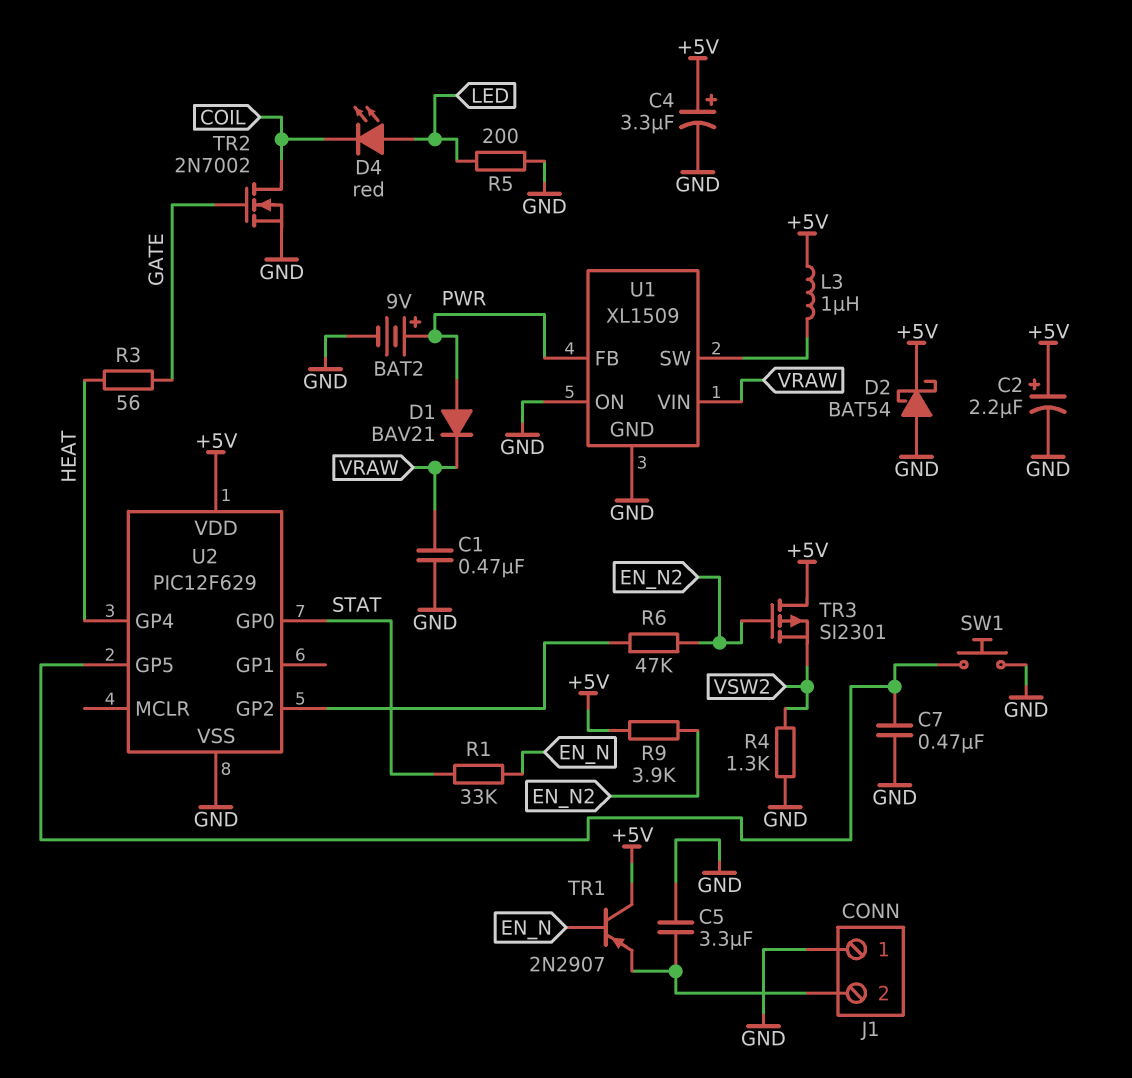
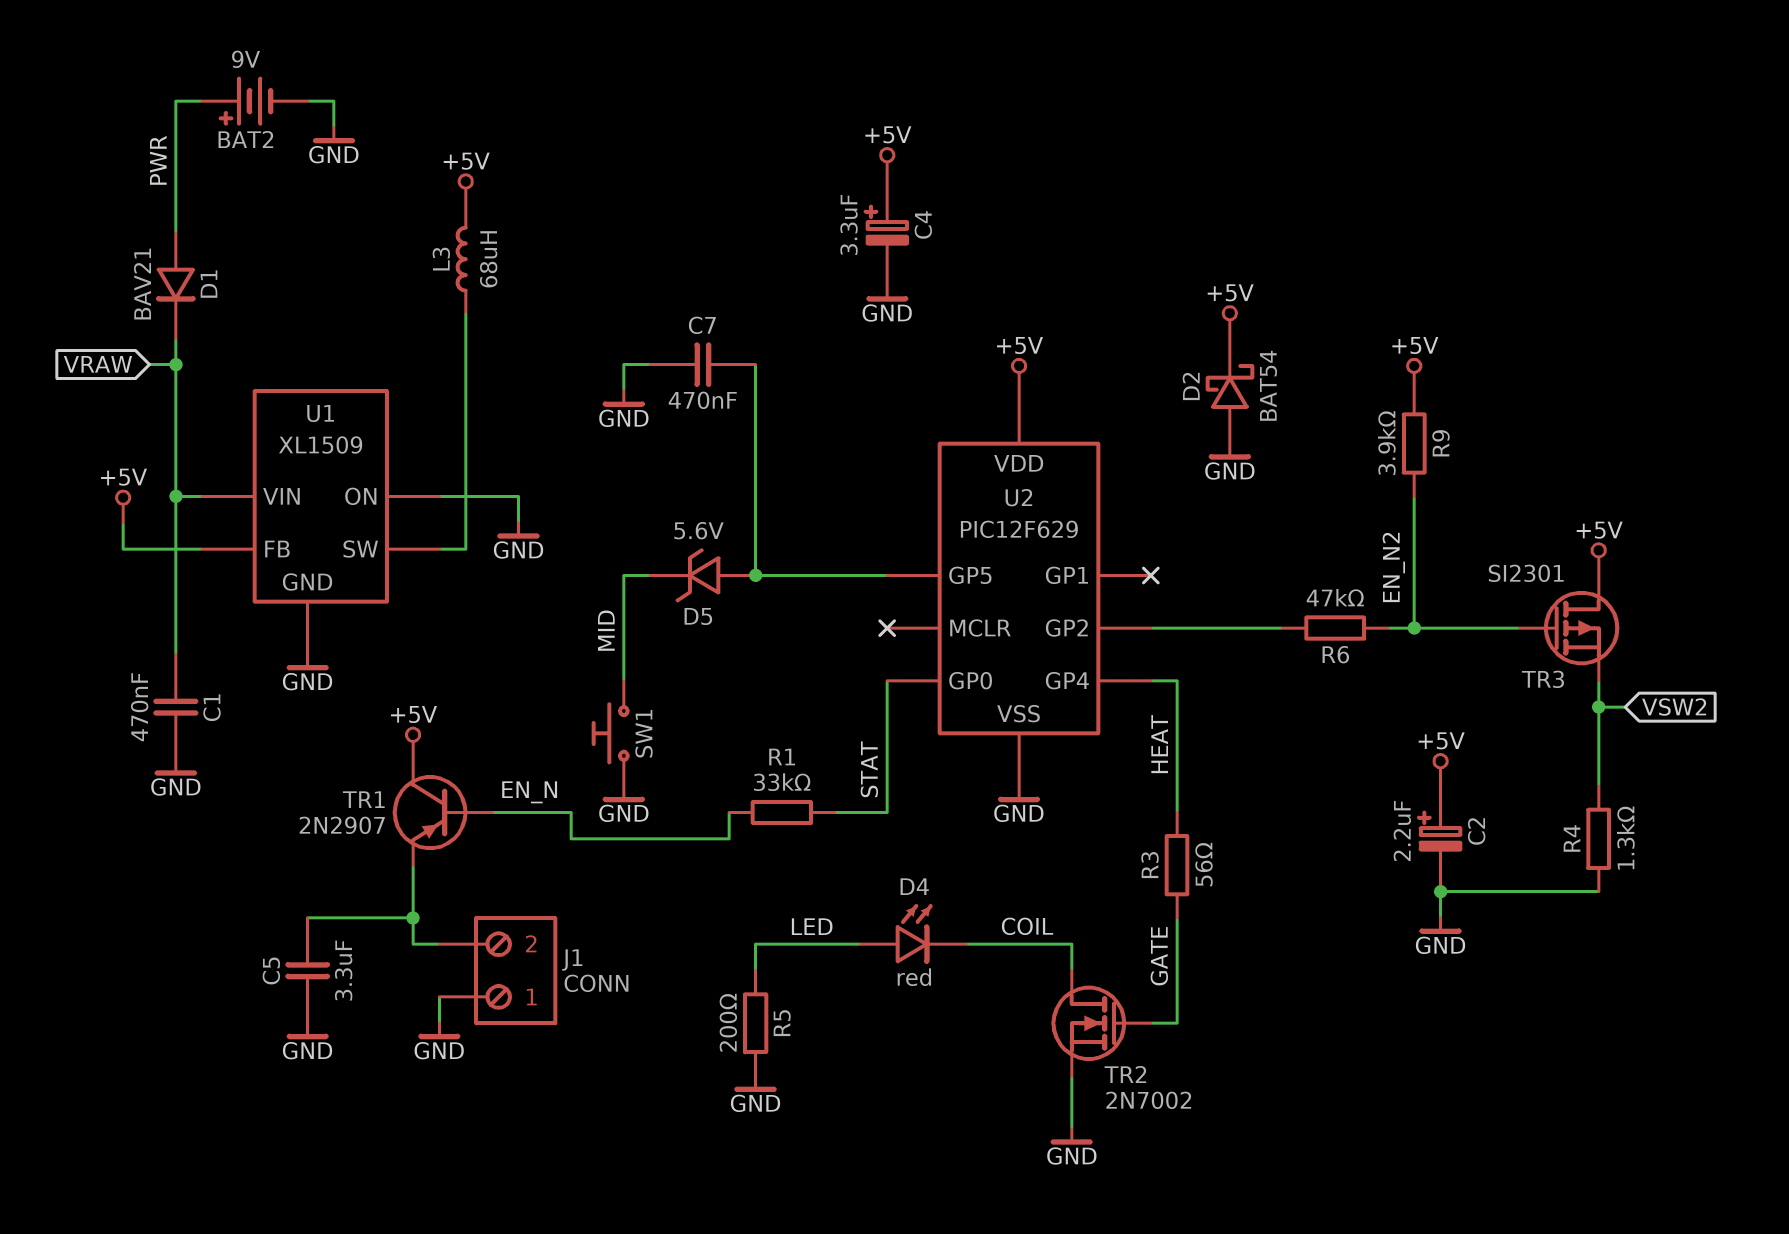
D5: none -> zener 5.6V (A U2/GP5, K MID)
L3: 1uH (+5V, U1/SW) -> 68uH (+5V, U1/SW)
SW1: button (GND, U2/GP5) -> button (GND, MID)
U1 pin FB: PWR -> +5V

